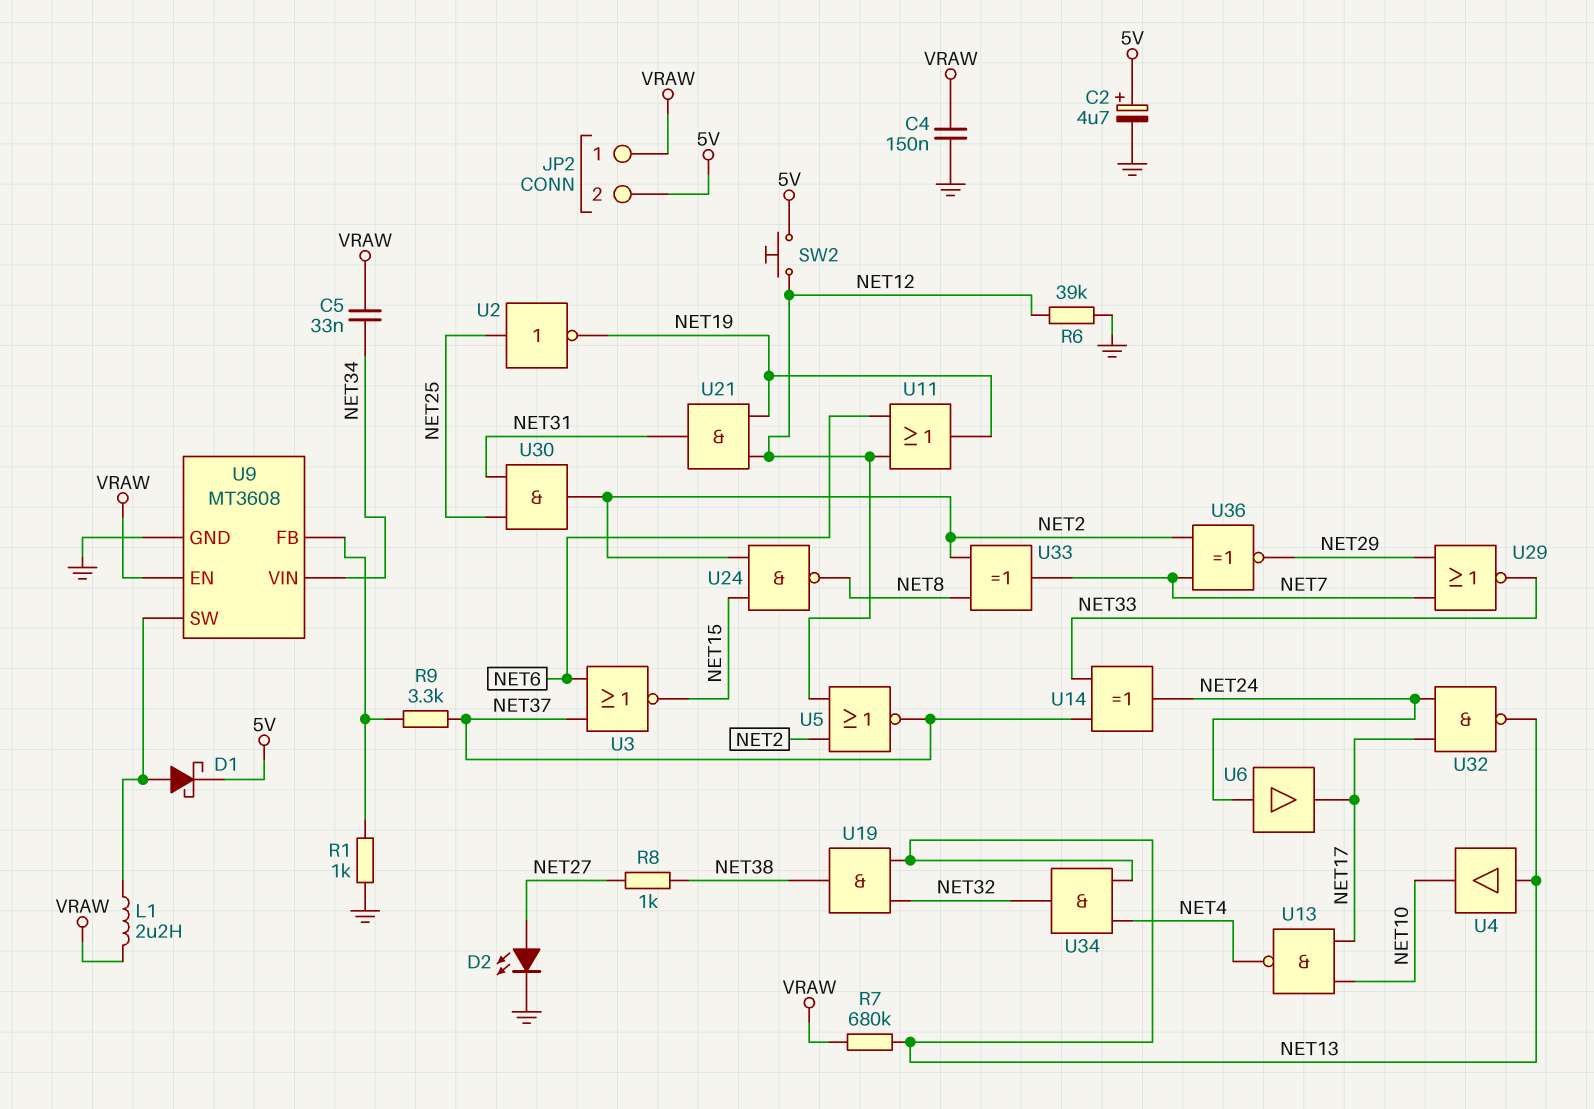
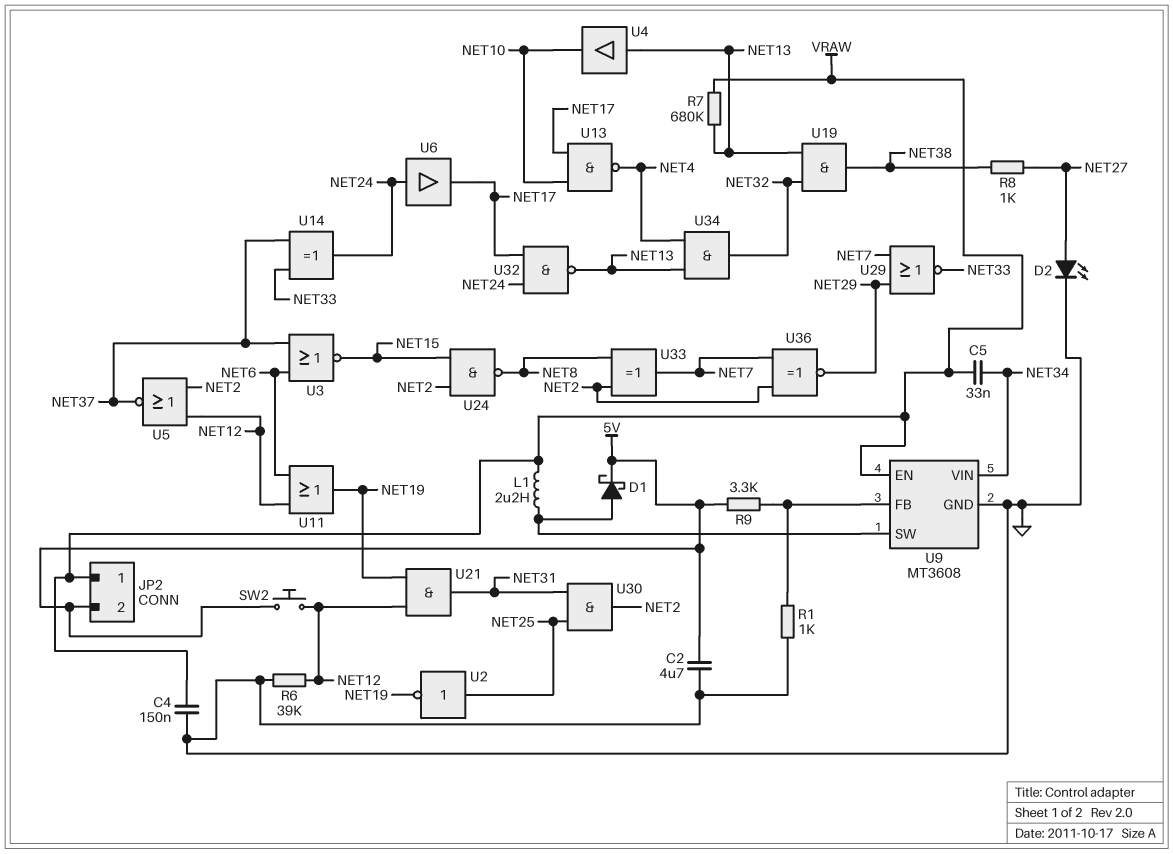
C2: 4.7uF (plus 5V, minus GND) -> 4.7uF (5V, GND)
R9: 3.3k (NET37, U9/FB) -> 3.3k (5V, U9/FB)

